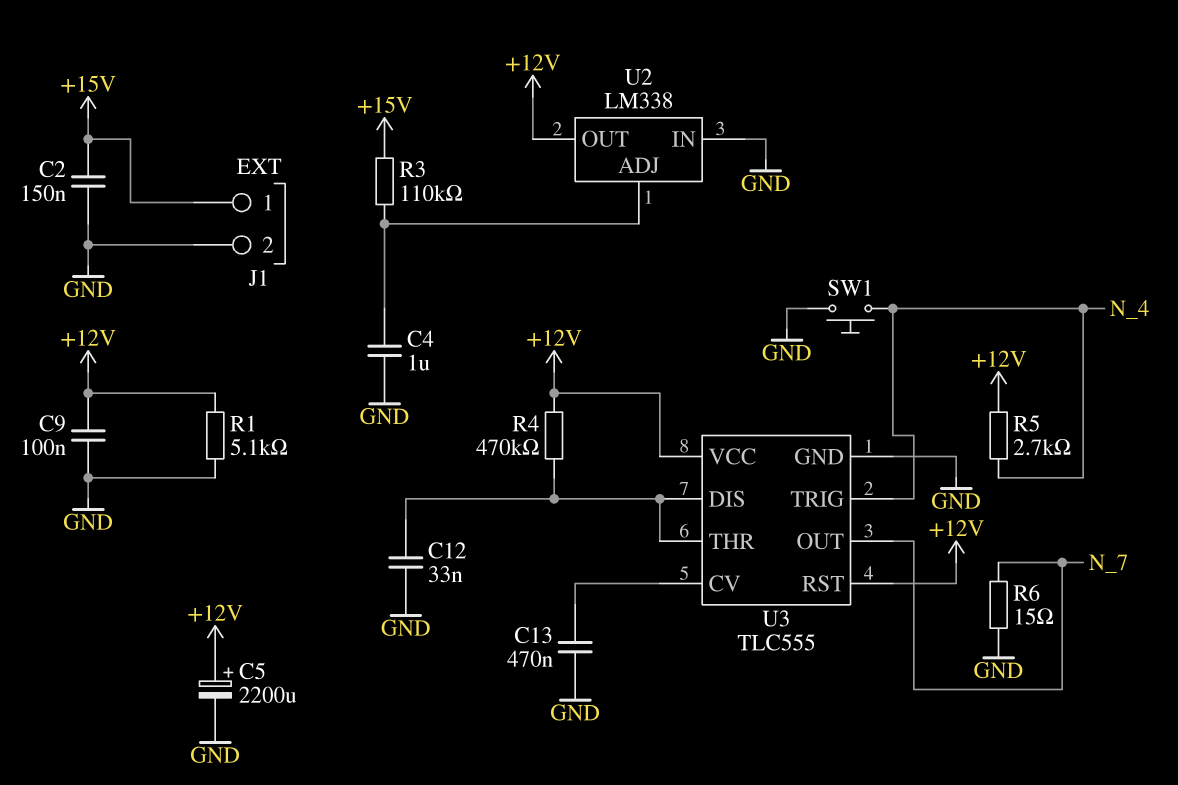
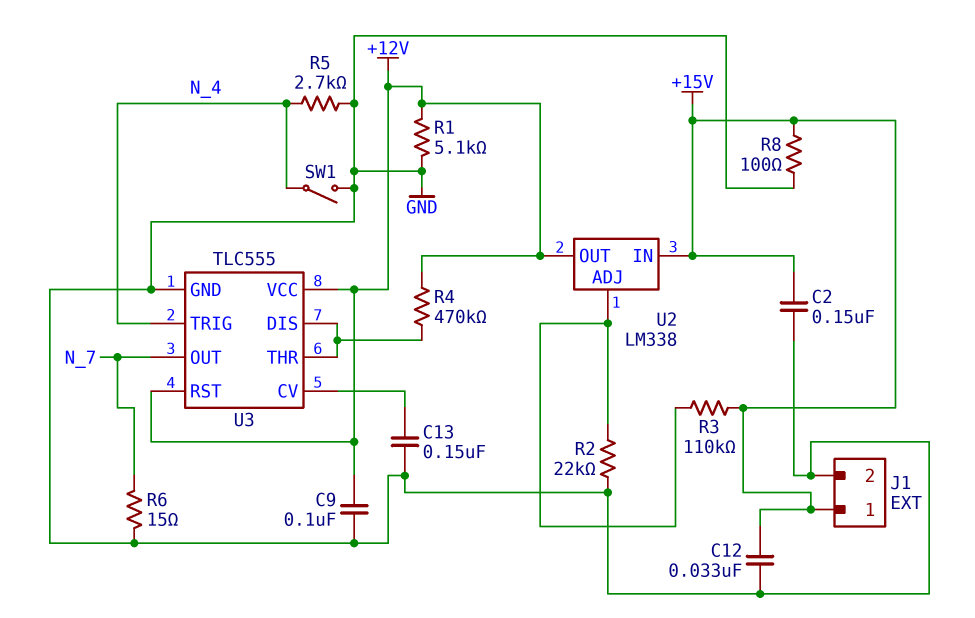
C4: 1uF (GND, U2/ADJ) -> none
C5: 2200uF (plus +12V, minus GND) -> none
C12: 33nF (GND, U3/DIS) -> 33nF (+15V, GND)
C13: 470nF (GND, U3/CV) -> 150nF (GND, U3/CV)
R2: none -> 22k (GND, U2/ADJ)
R5: 2.7k (+12V, N_4) -> 2.7k (GND, N_4)
R8: none -> 100 (+15V, GND)
SW1: button (GND, N_4) -> switch (GND, N_4)
U2 pin IN: GND -> +15V

